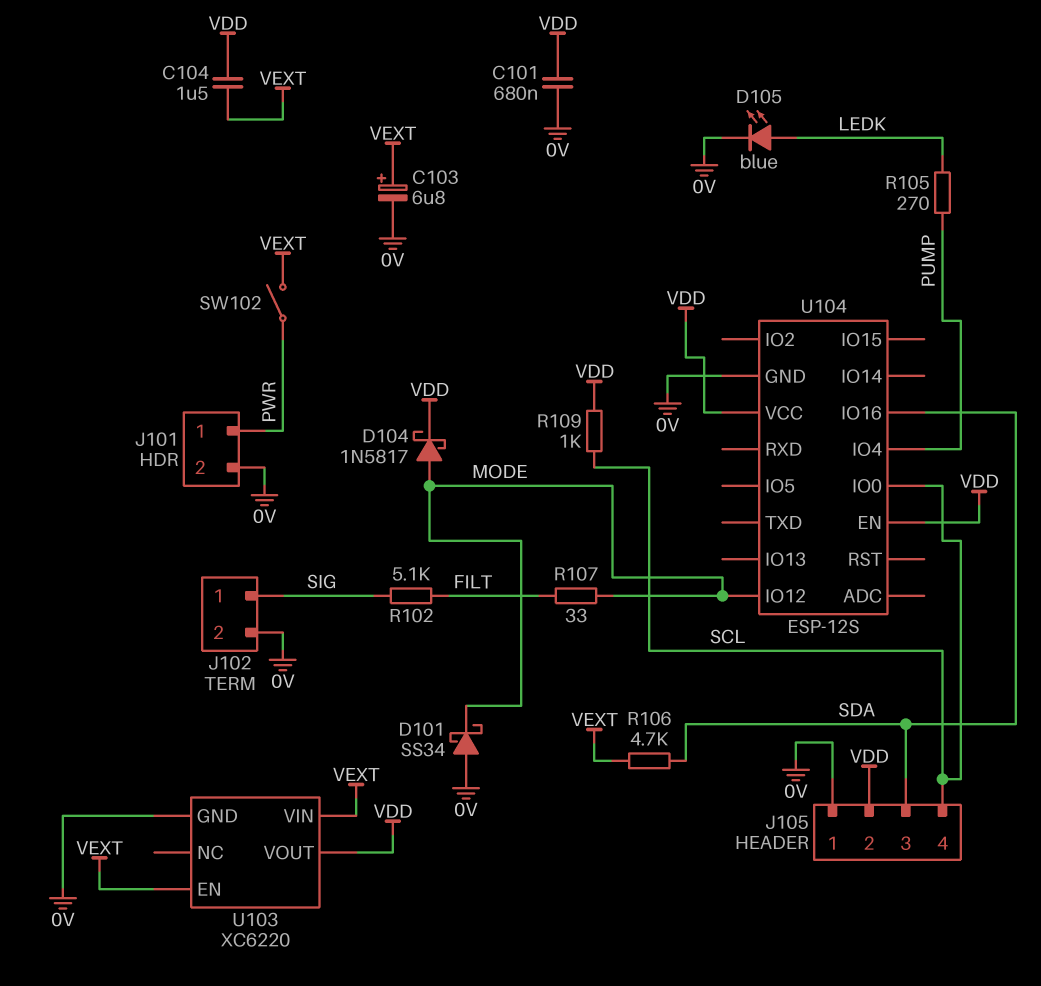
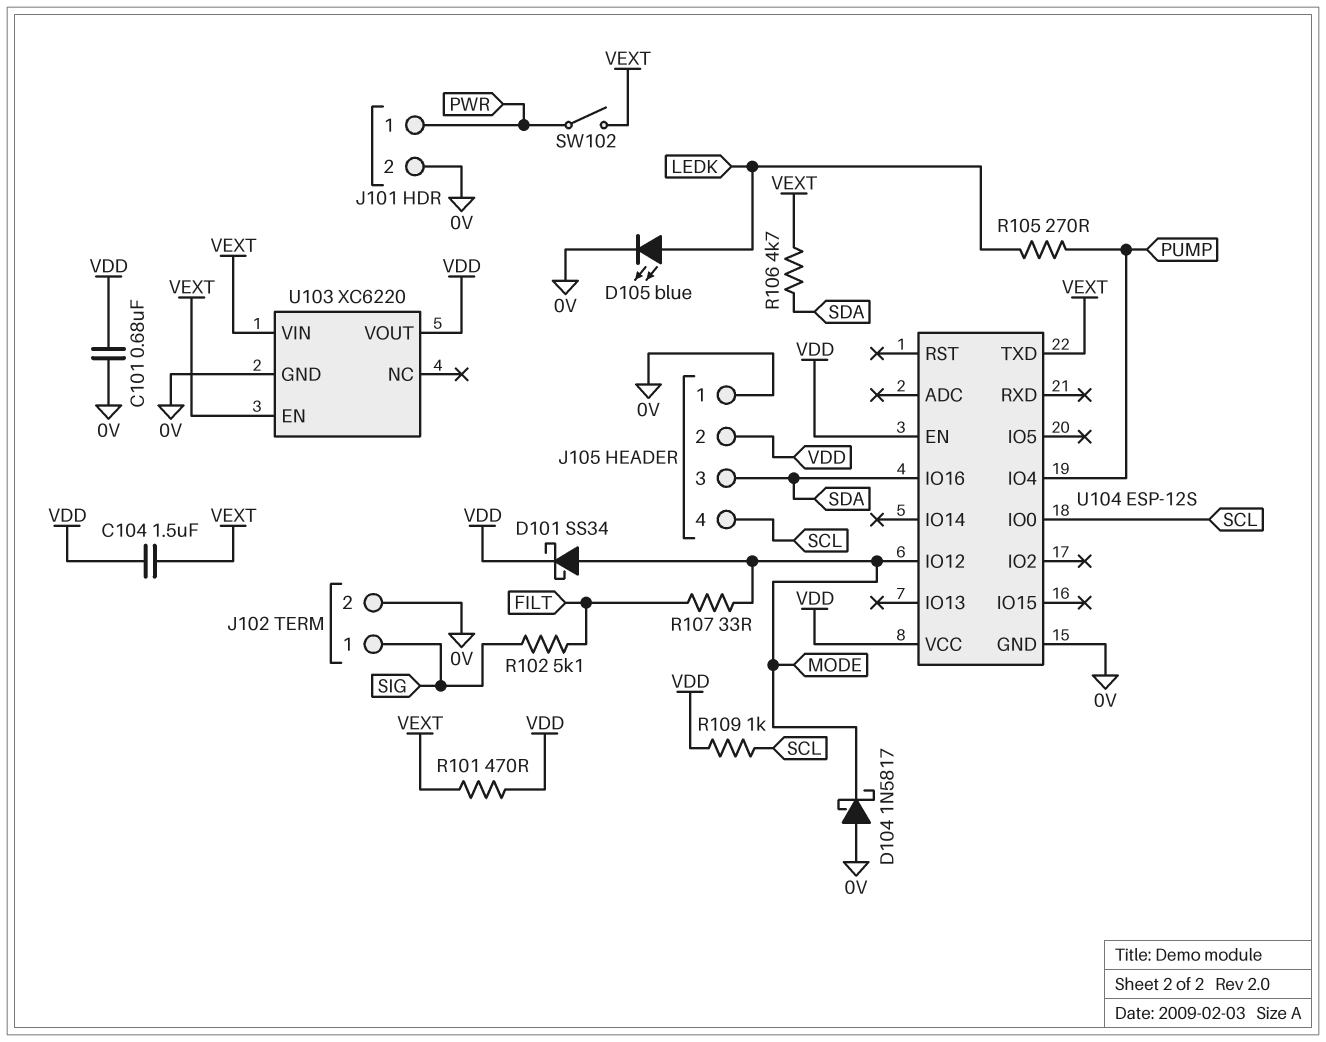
C103: 6.8uF (plus VEXT, minus 0V) -> none
D101: schottky SS34 (A 0V, K MODE) -> schottky SS34 (A MODE, K VDD)
D104: schottky 1N5817 (A MODE, K VDD) -> schottky 1N5817 (A 0V, K MODE)
R101: none -> 470 (VDD, VEXT)
U104 pin TXD: none -> VEXT

